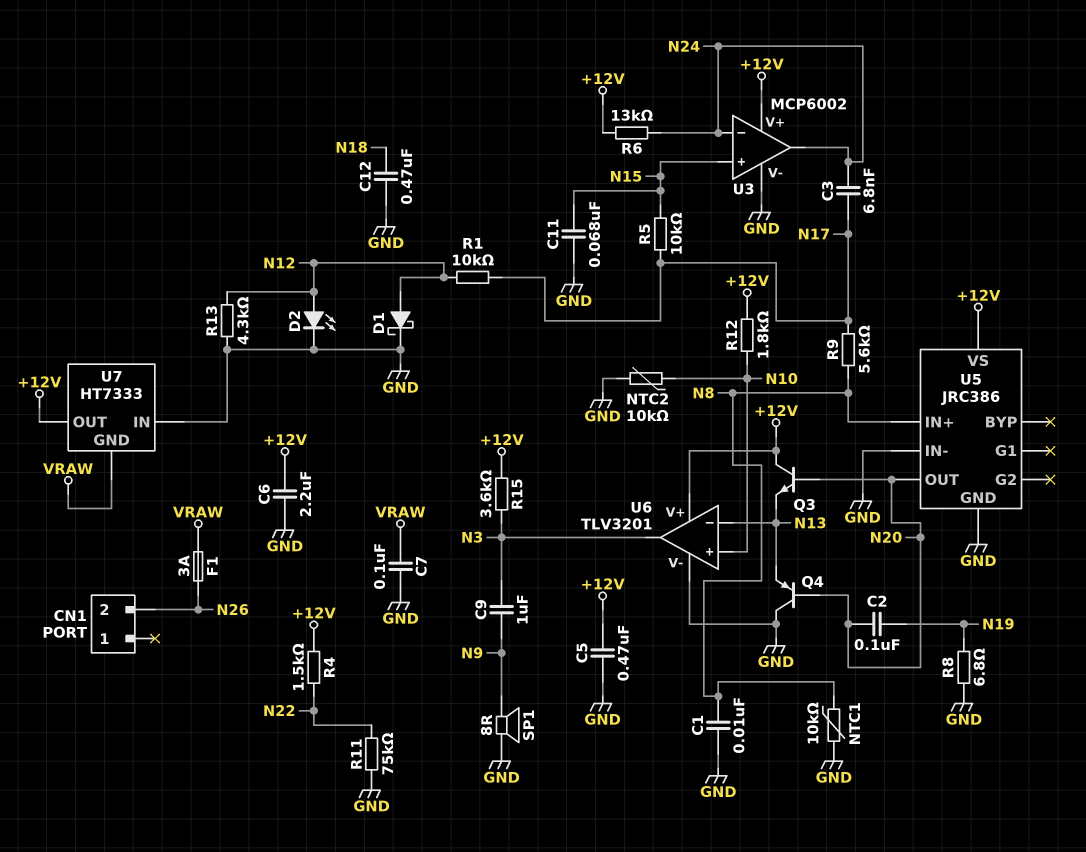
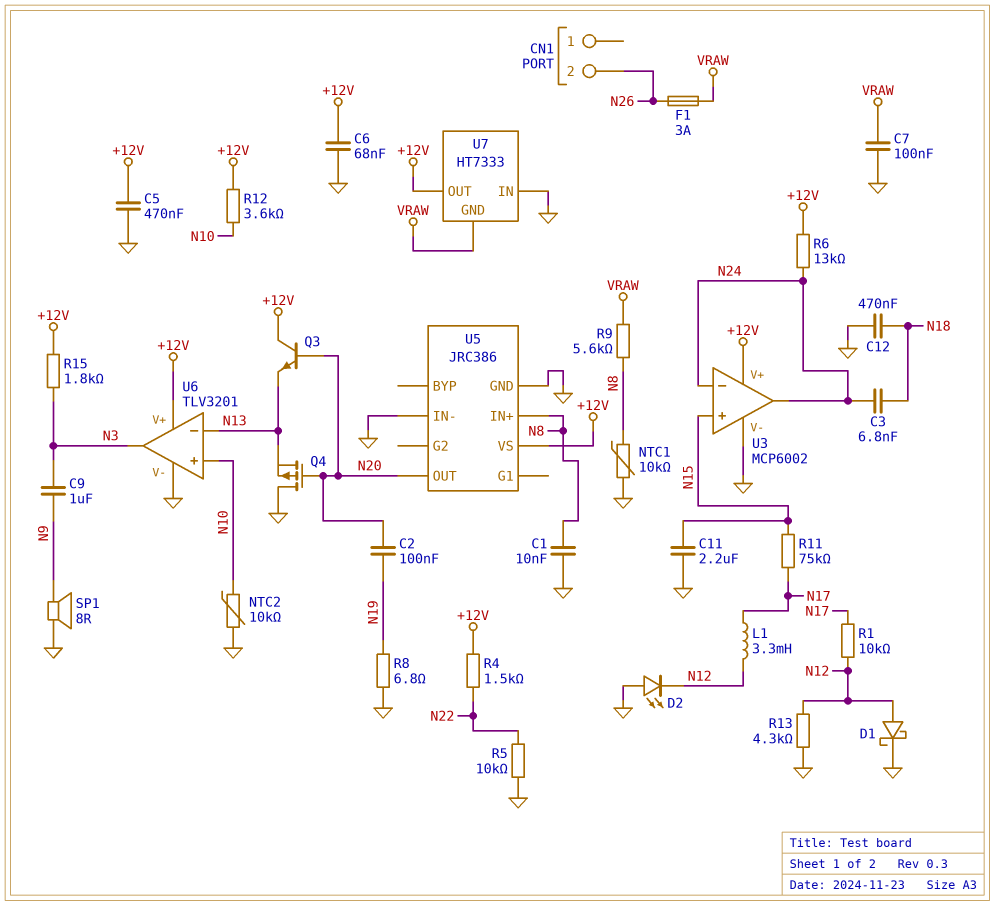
C3: 6.8nF (N17, N24) -> 6.8nF (N18, N24)
C6: 2.2uF (+12V, GND) -> 68nF (+12V, GND)
C11: 68nF (GND, N15) -> 2.2uF (GND, N15)
D2: LED (A N12, K GND) -> LED (A GND, K N12)
L1: none -> 3.3mH (N12, N17)
Q4: PNP (B N20, C GND, E N13) -> PMOS (G N20, D GND, S N13)
R5: 10k (N15, N17) -> 10k (GND, N22)
R9: 5.6k (N8, N17) -> 5.6k (N8, VRAW)
R11: 75k (GND, N22) -> 75k (N15, N17)
R12: 1.8k (+12V, N10) -> 3.6k (+12V, N10)
R15: 3.6k (+12V, N3) -> 1.8k (+12V, N3)

